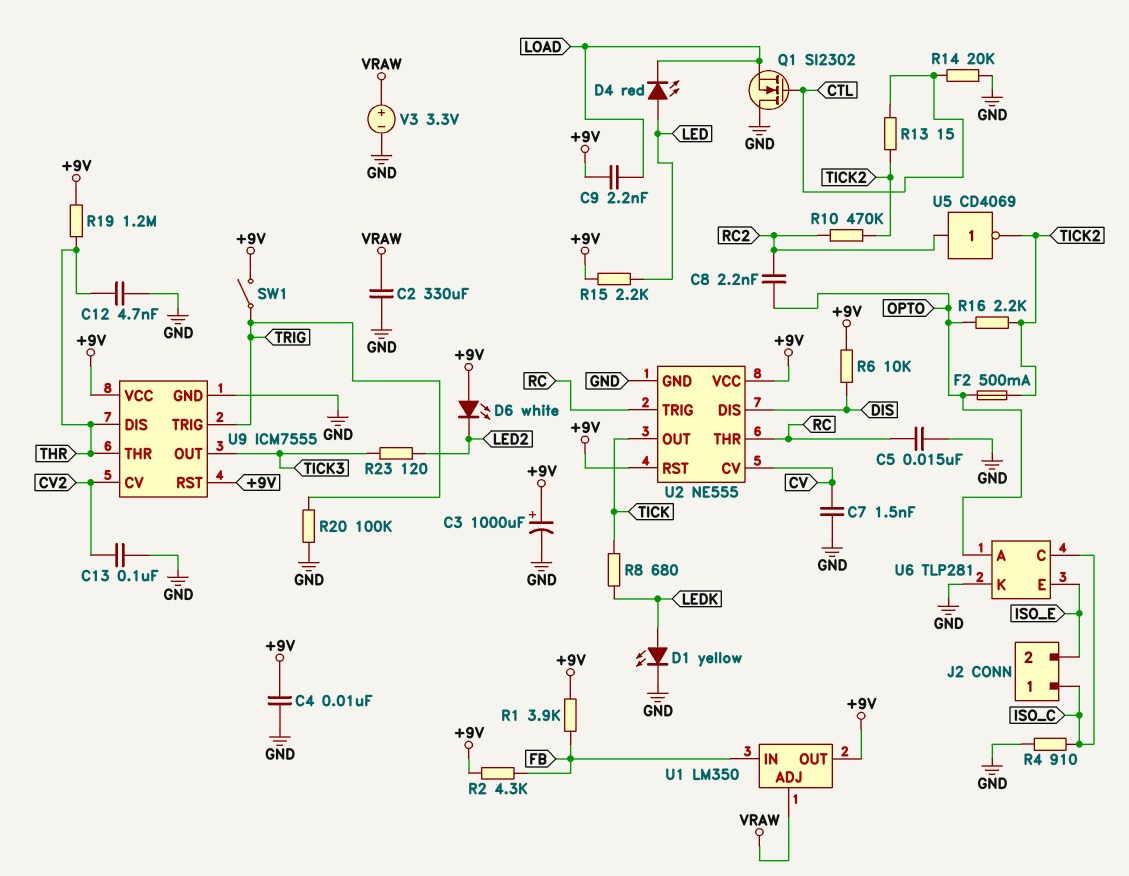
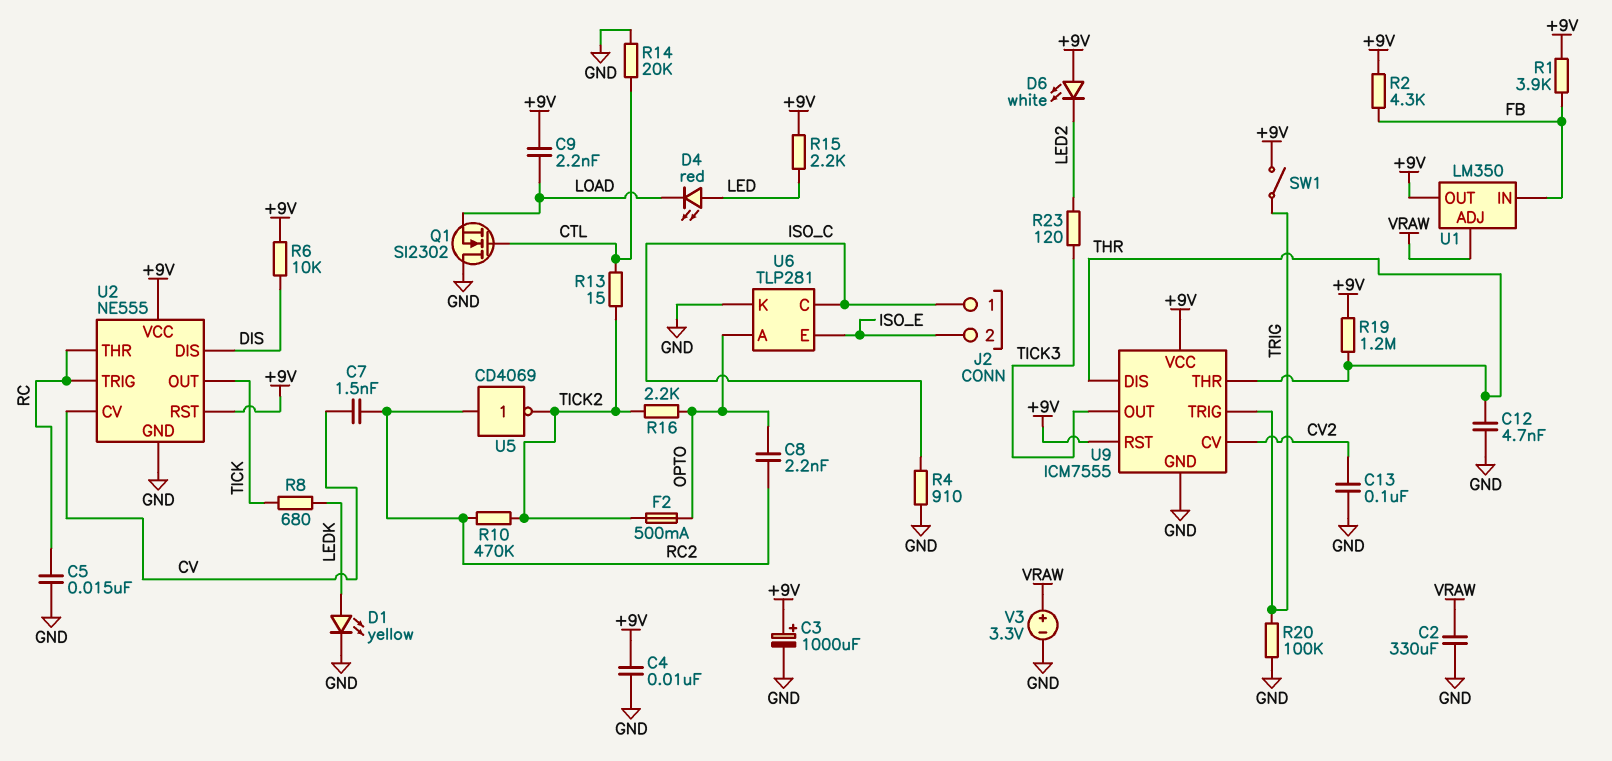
C7: 1.5nF (CV, GND) -> 1.5nF (CV, RC2)

